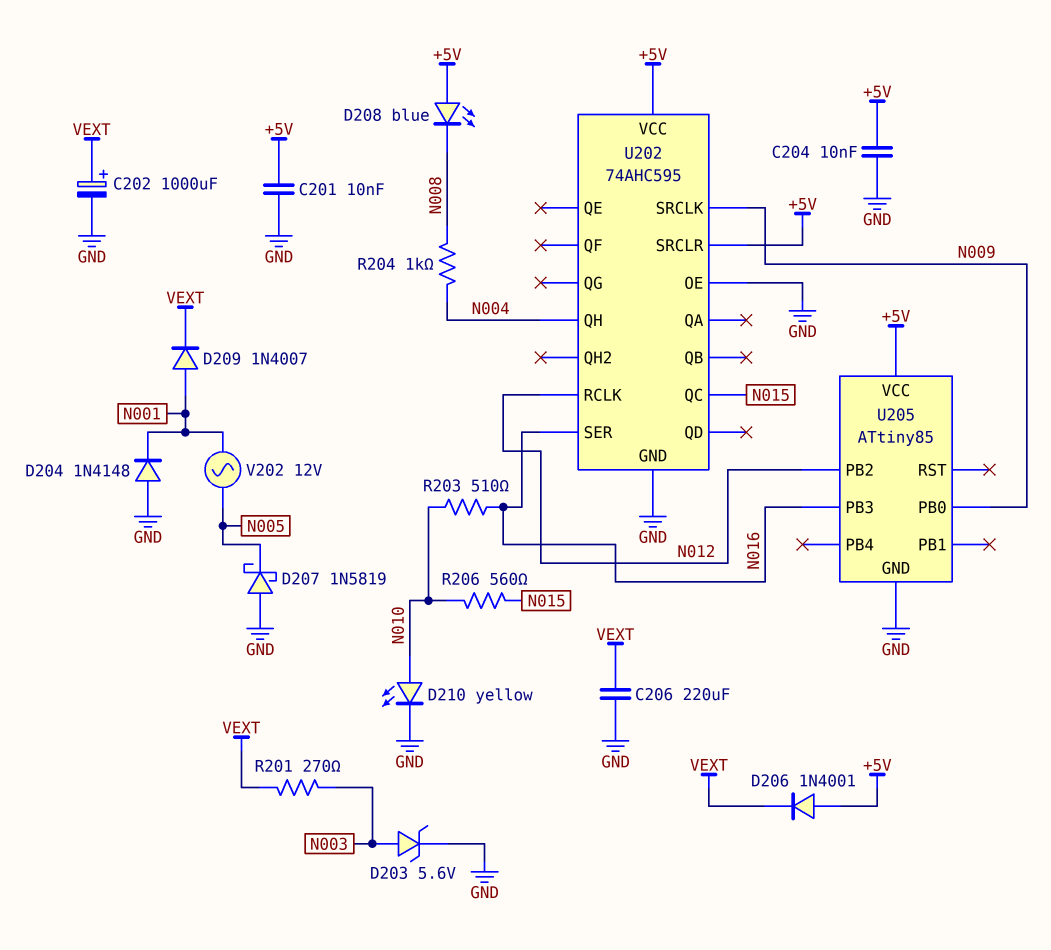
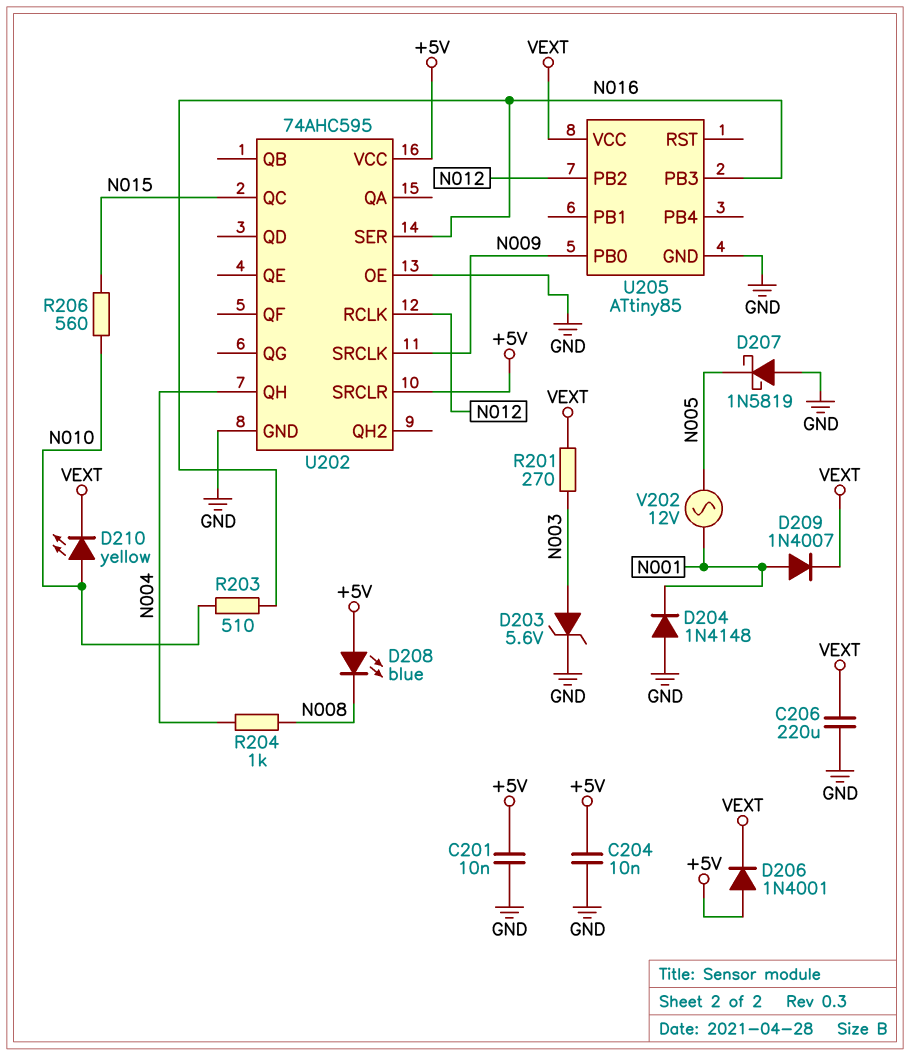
C202: 1000uF (plus VEXT, minus GND) -> none
D210: LED yellow (A N010, K GND) -> LED yellow (A N010, K VEXT)
U205 pin VCC: +5V -> VEXT

